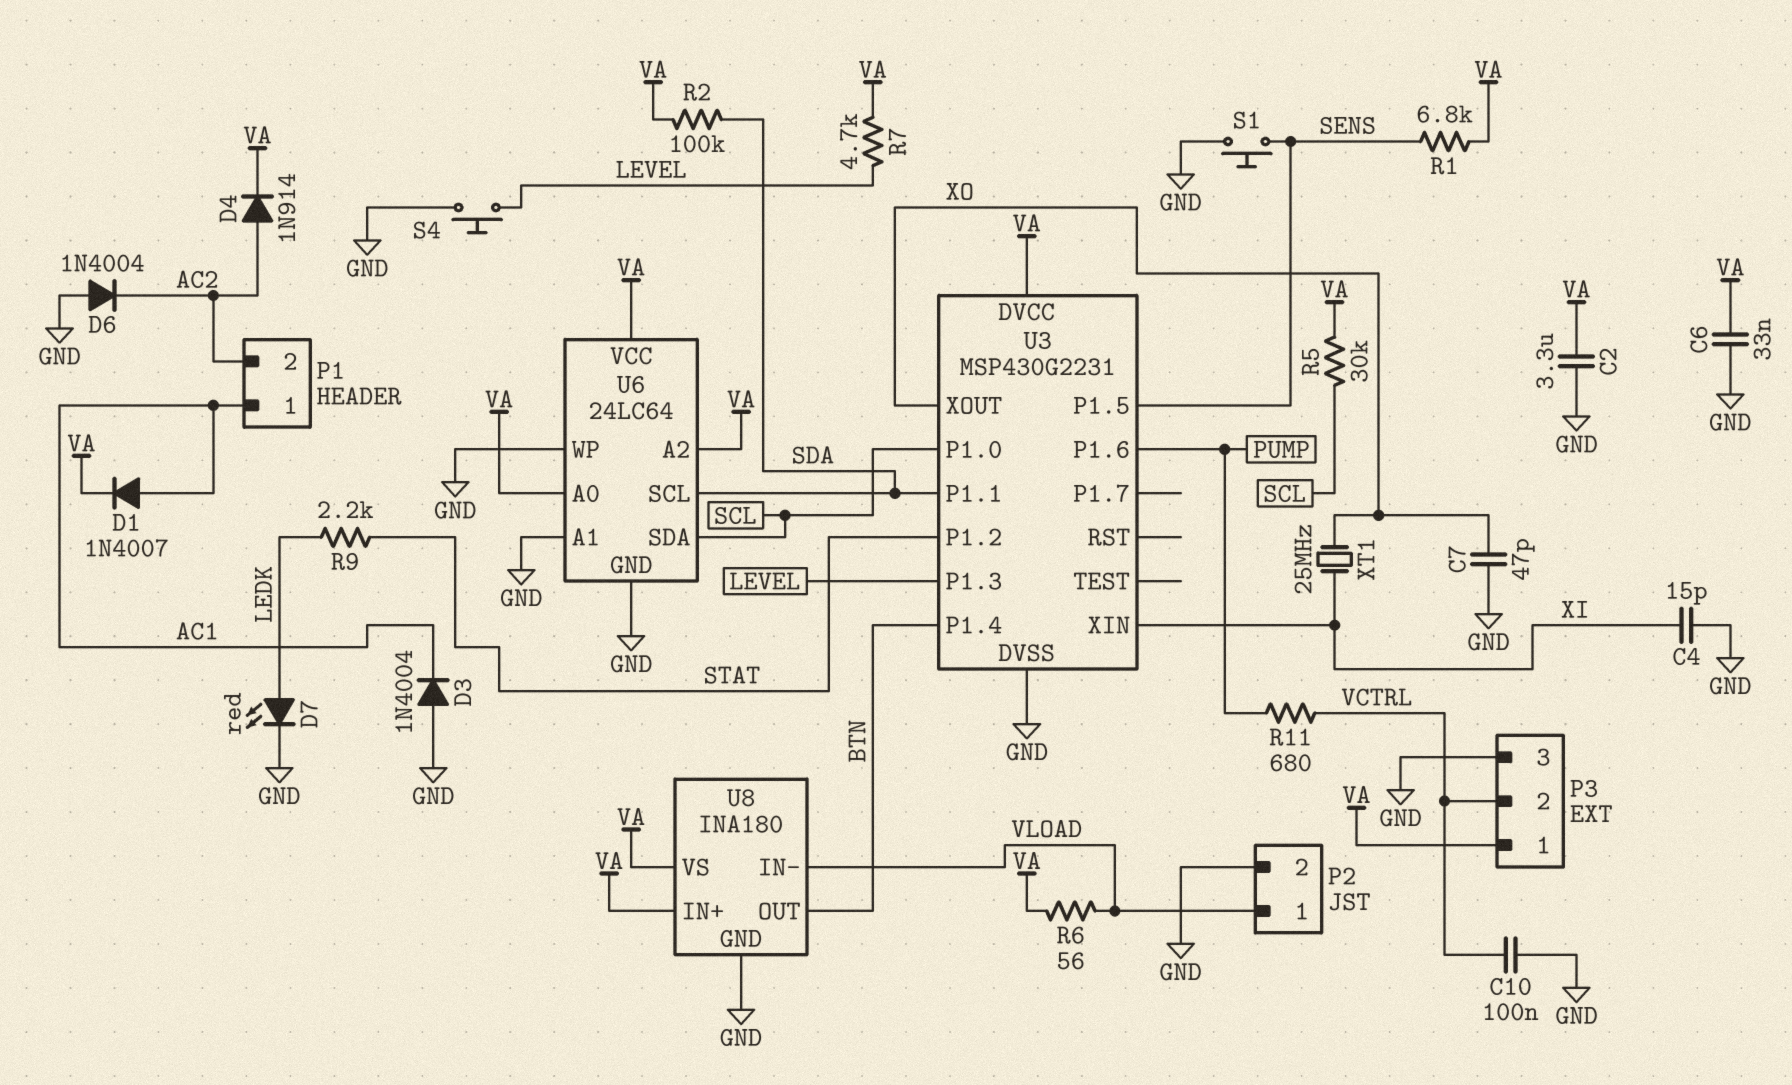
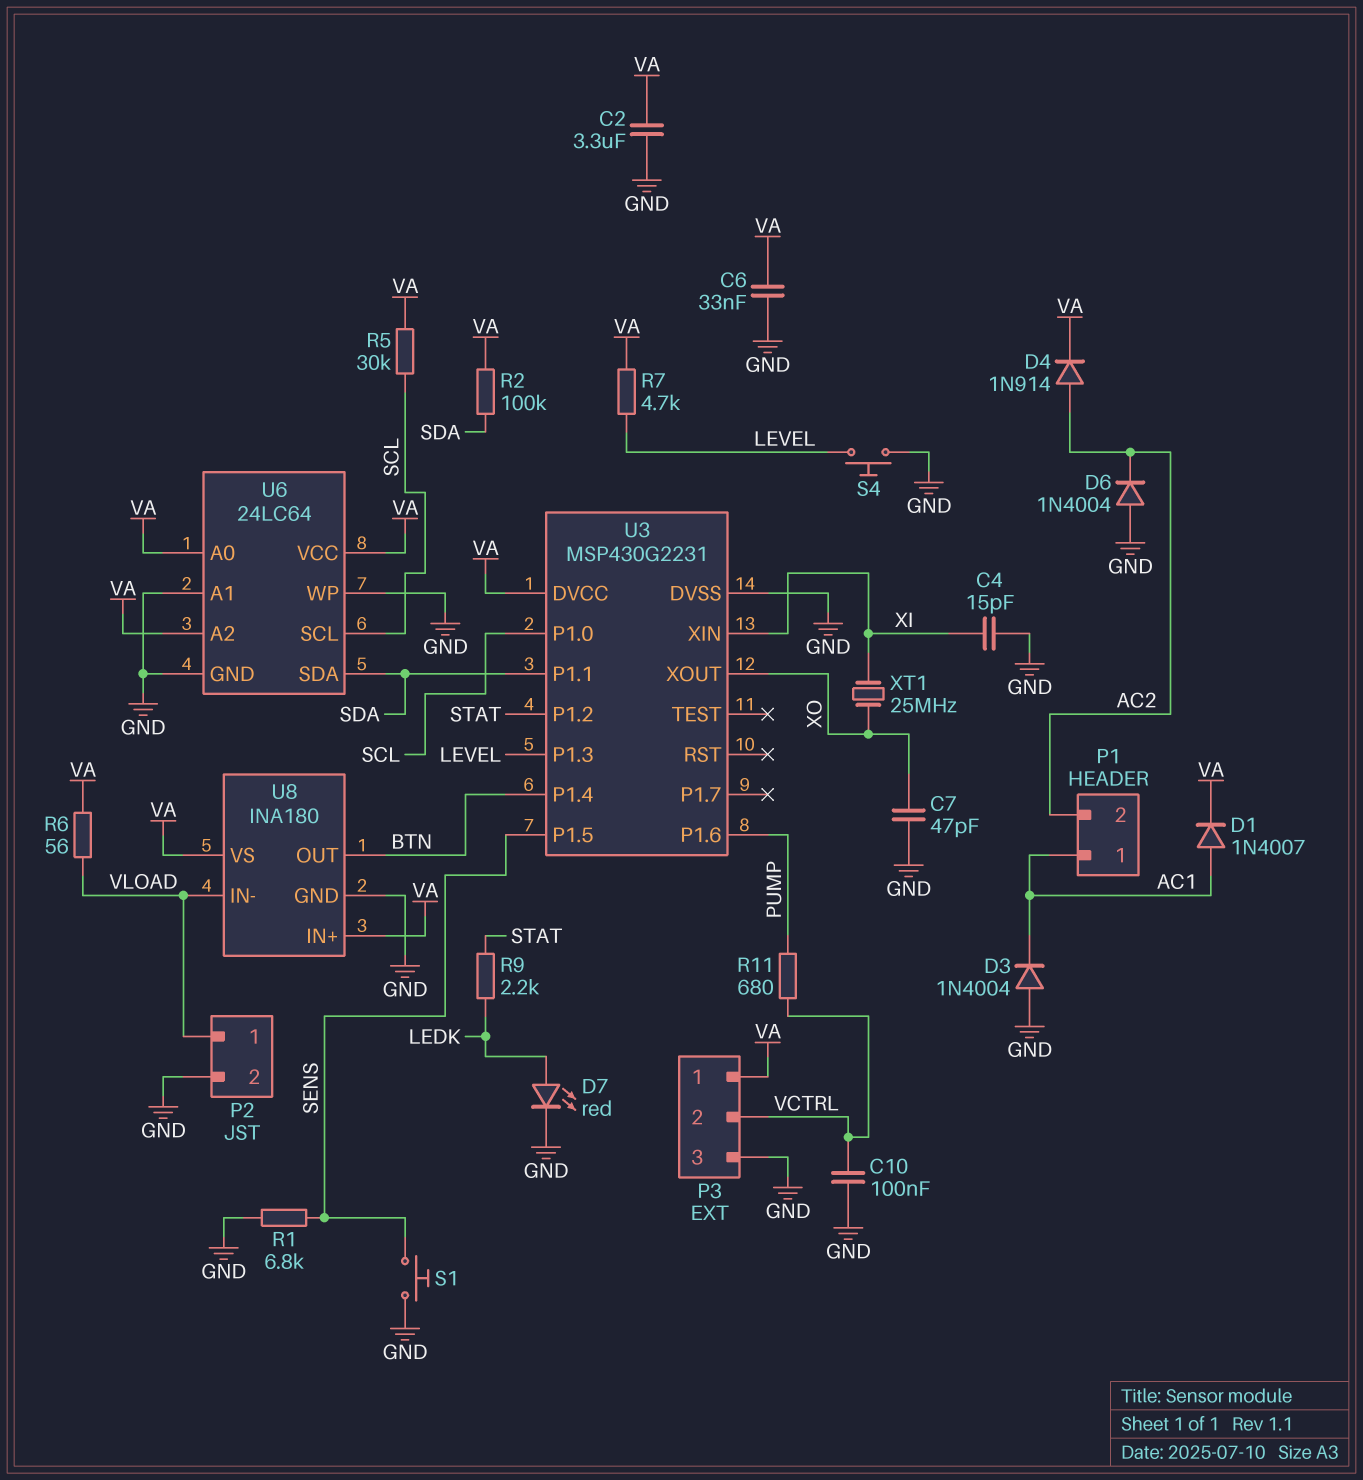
R1: 6.8k (SENS, VA) -> 6.8k (GND, SENS)
U6 pin SCL: SDA -> SCL
U6 pin SDA: SCL -> SDA

